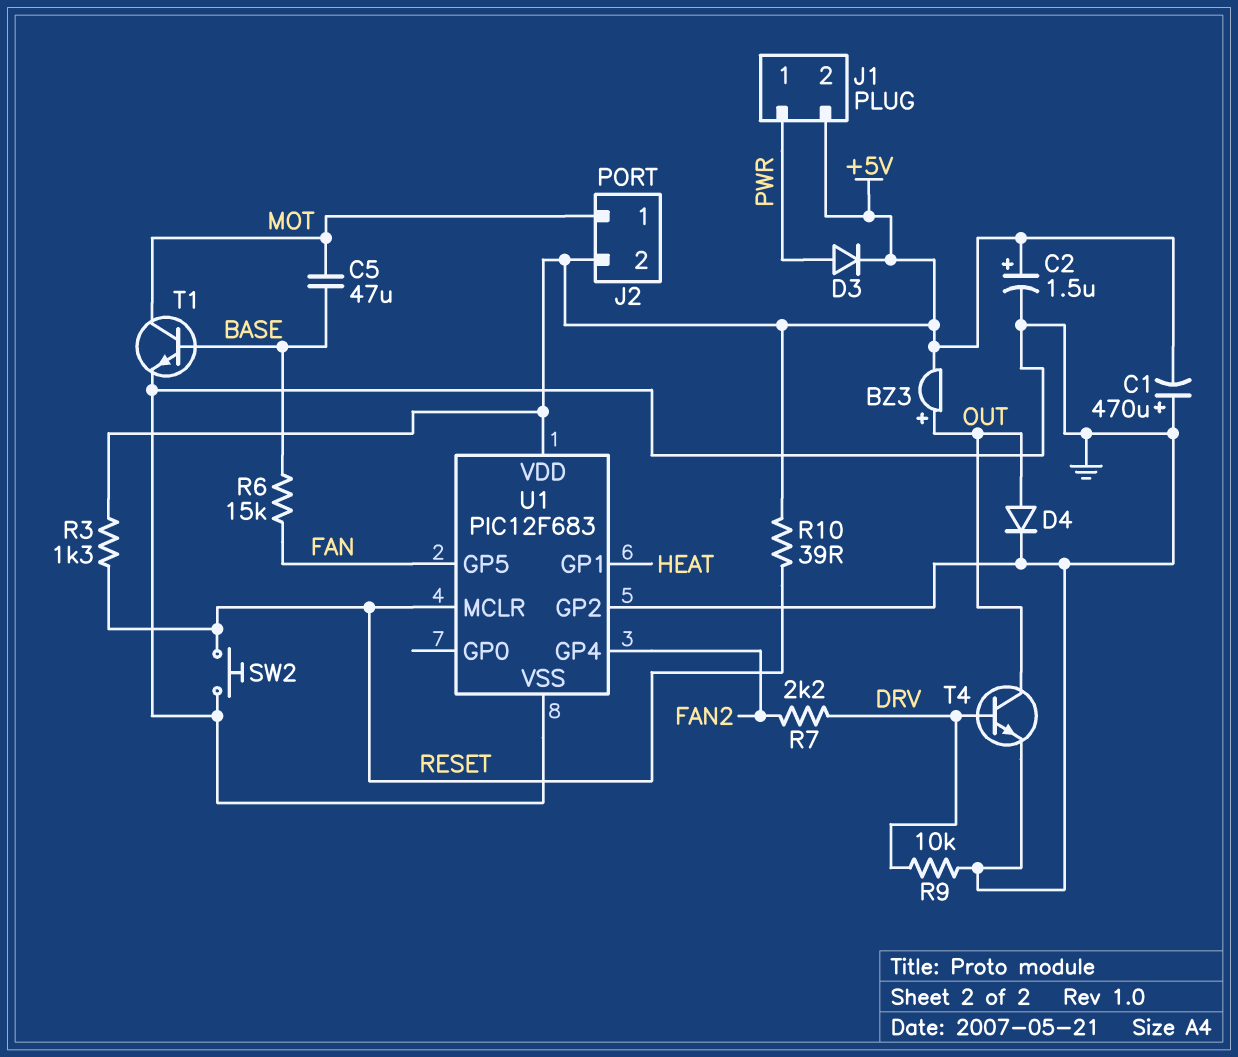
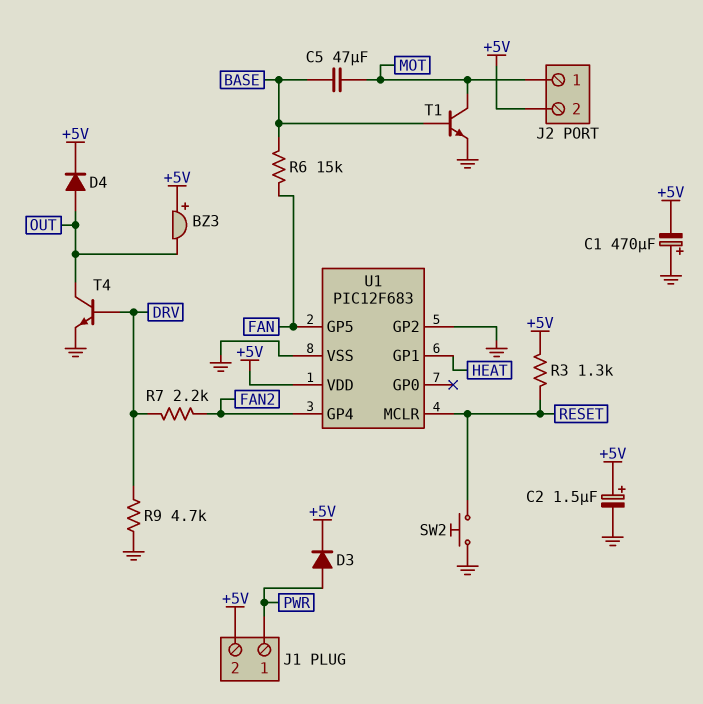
BZ3: buzzer (plus OUT, minus +5V) -> buzzer (plus +5V, minus OUT)
D4: diode (A OUT, K GND) -> diode (A OUT, K +5V)
R9: 10k (DRV, GND) -> 4.7k (DRV, GND)
R10: 39 (+5V, RESET) -> none

